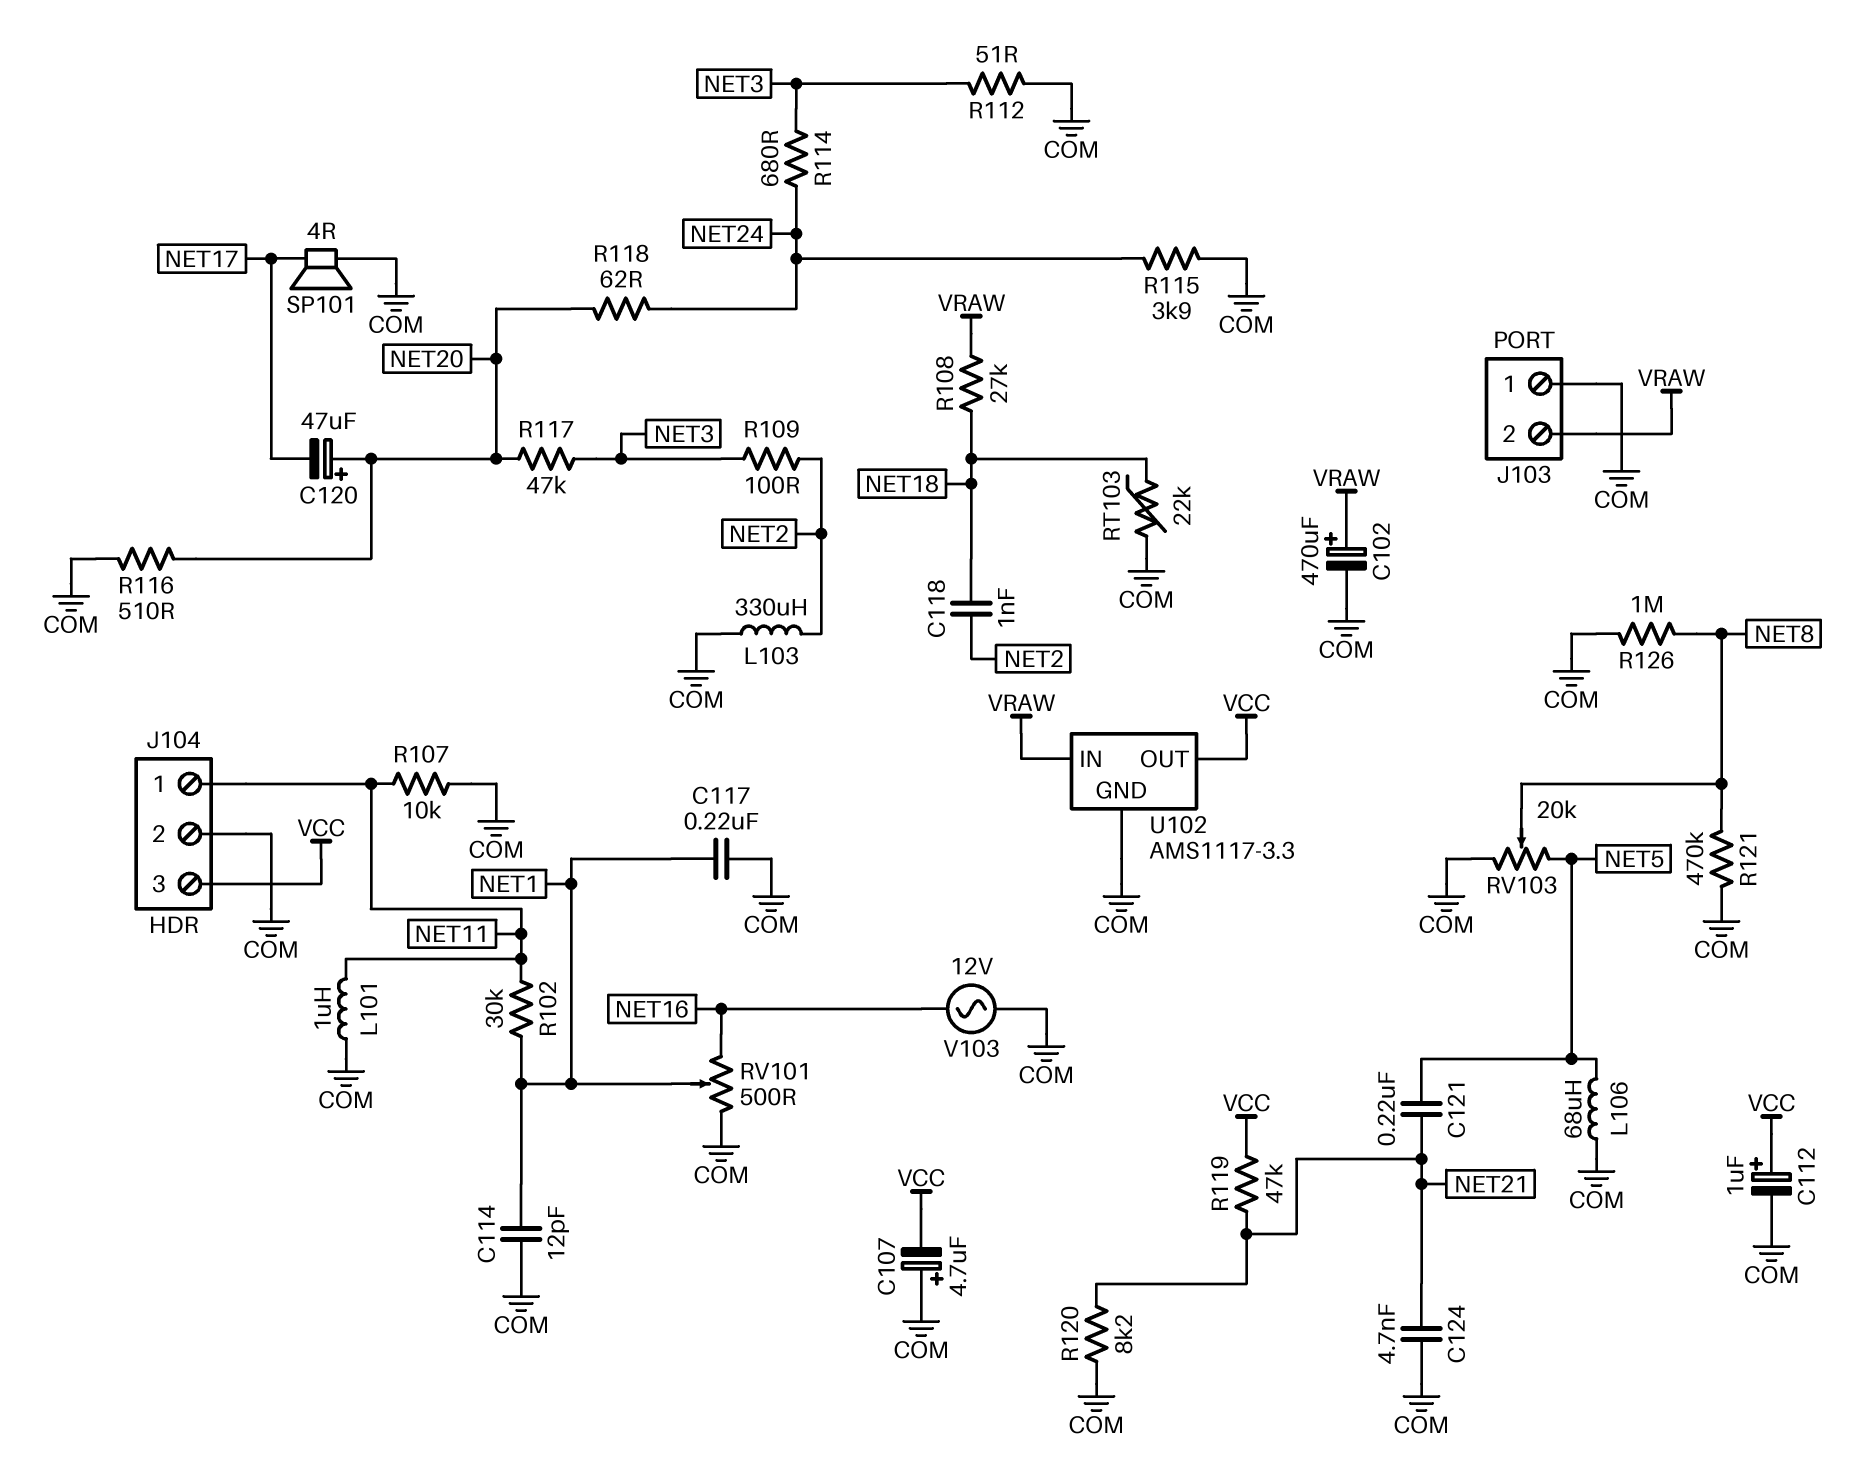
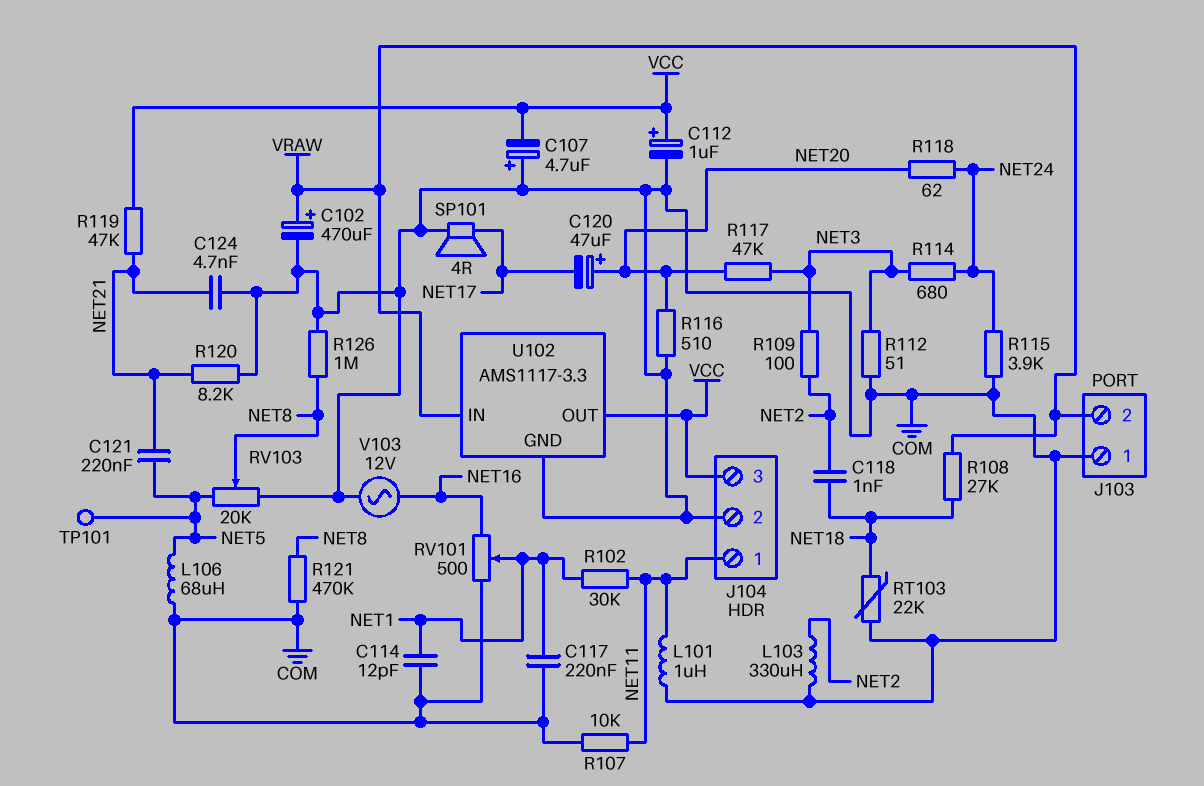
TP101: none -> test point (NET5)

